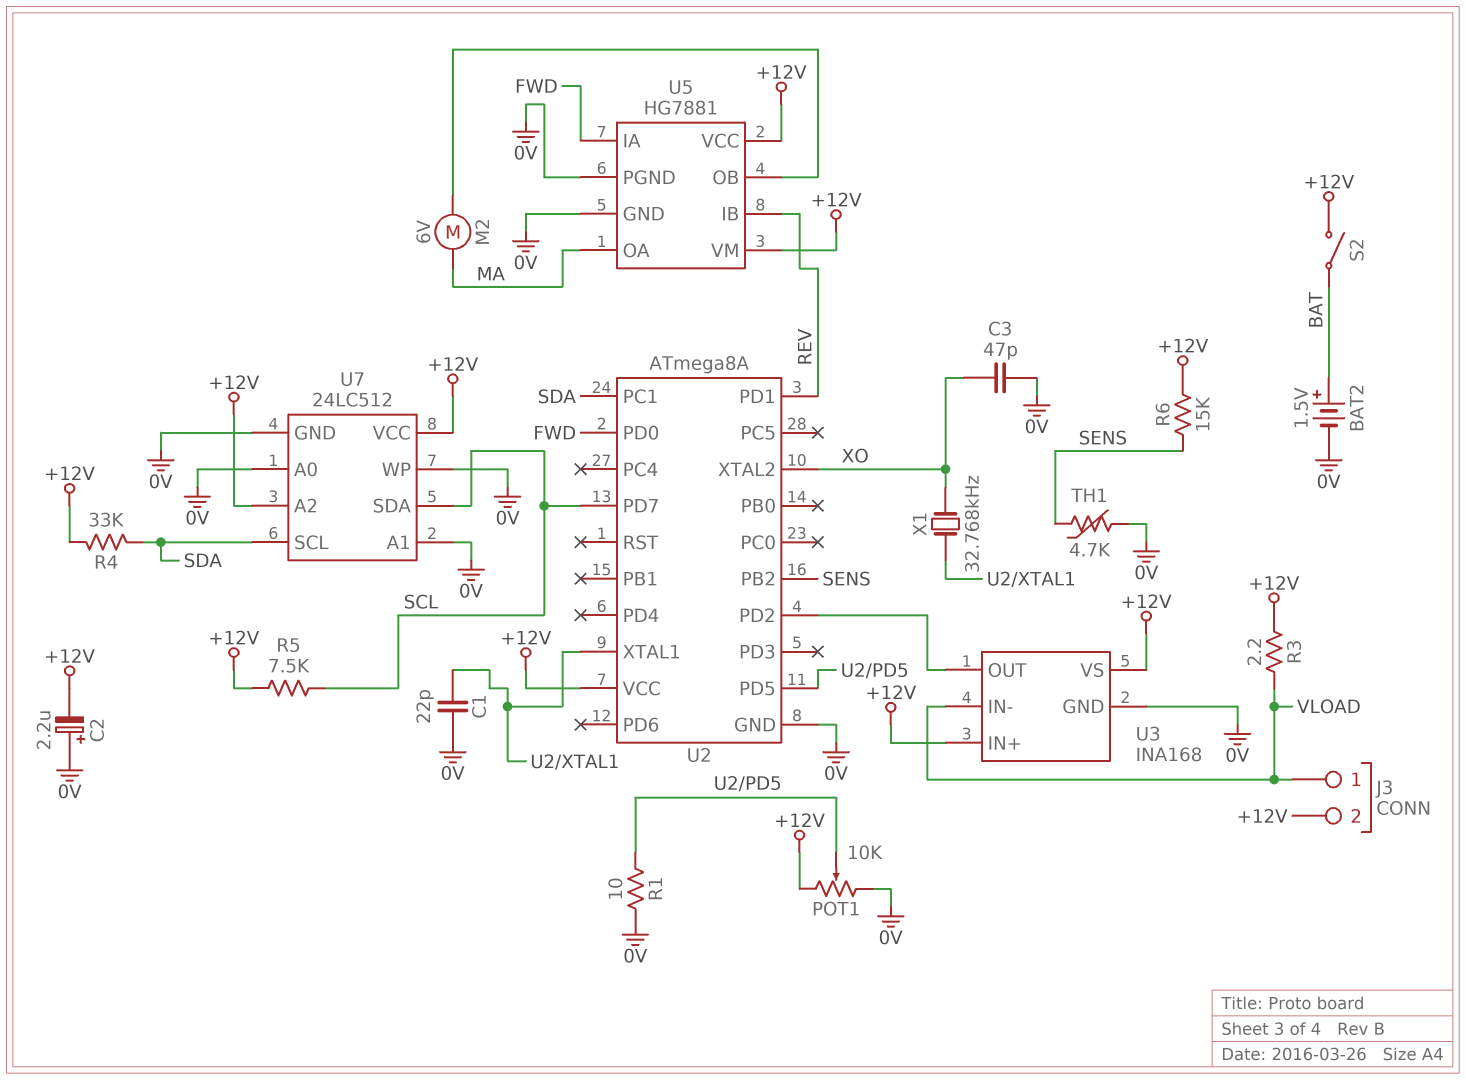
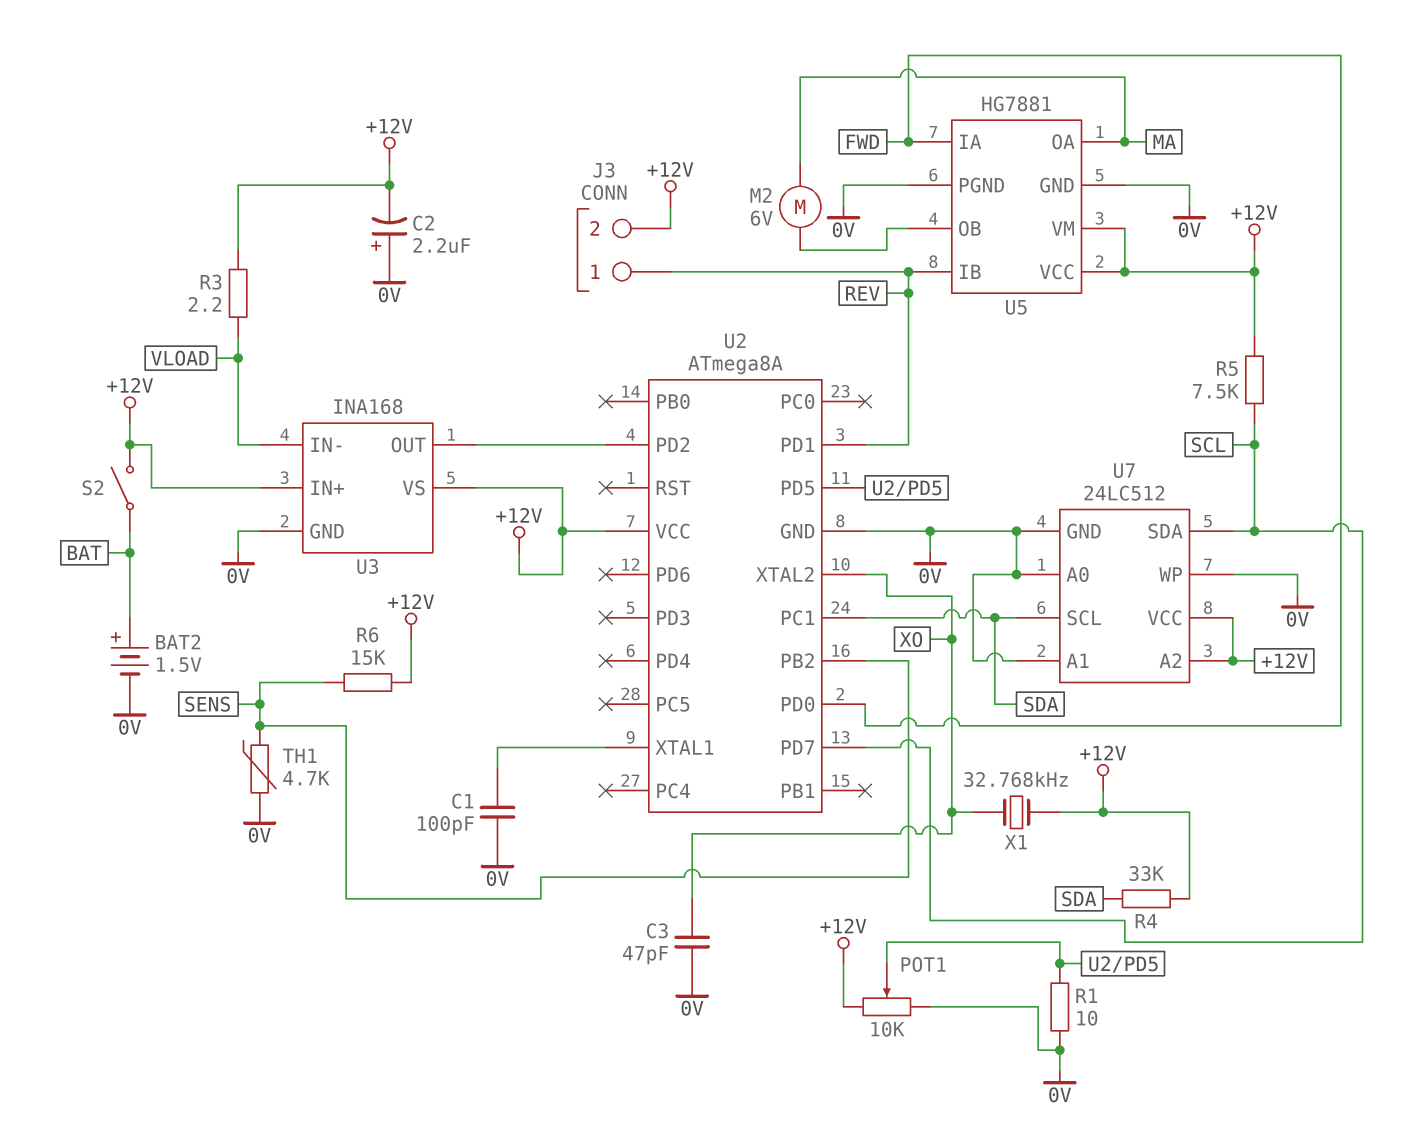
C1: 22pF (0V, U2/XTAL1) -> 100pF (0V, U2/XTAL1)
J3 pin 1: VLOAD -> REV
X1: 32.768kHz (U2/XTAL1, XO) -> 32.768kHz (+12V, XO)

